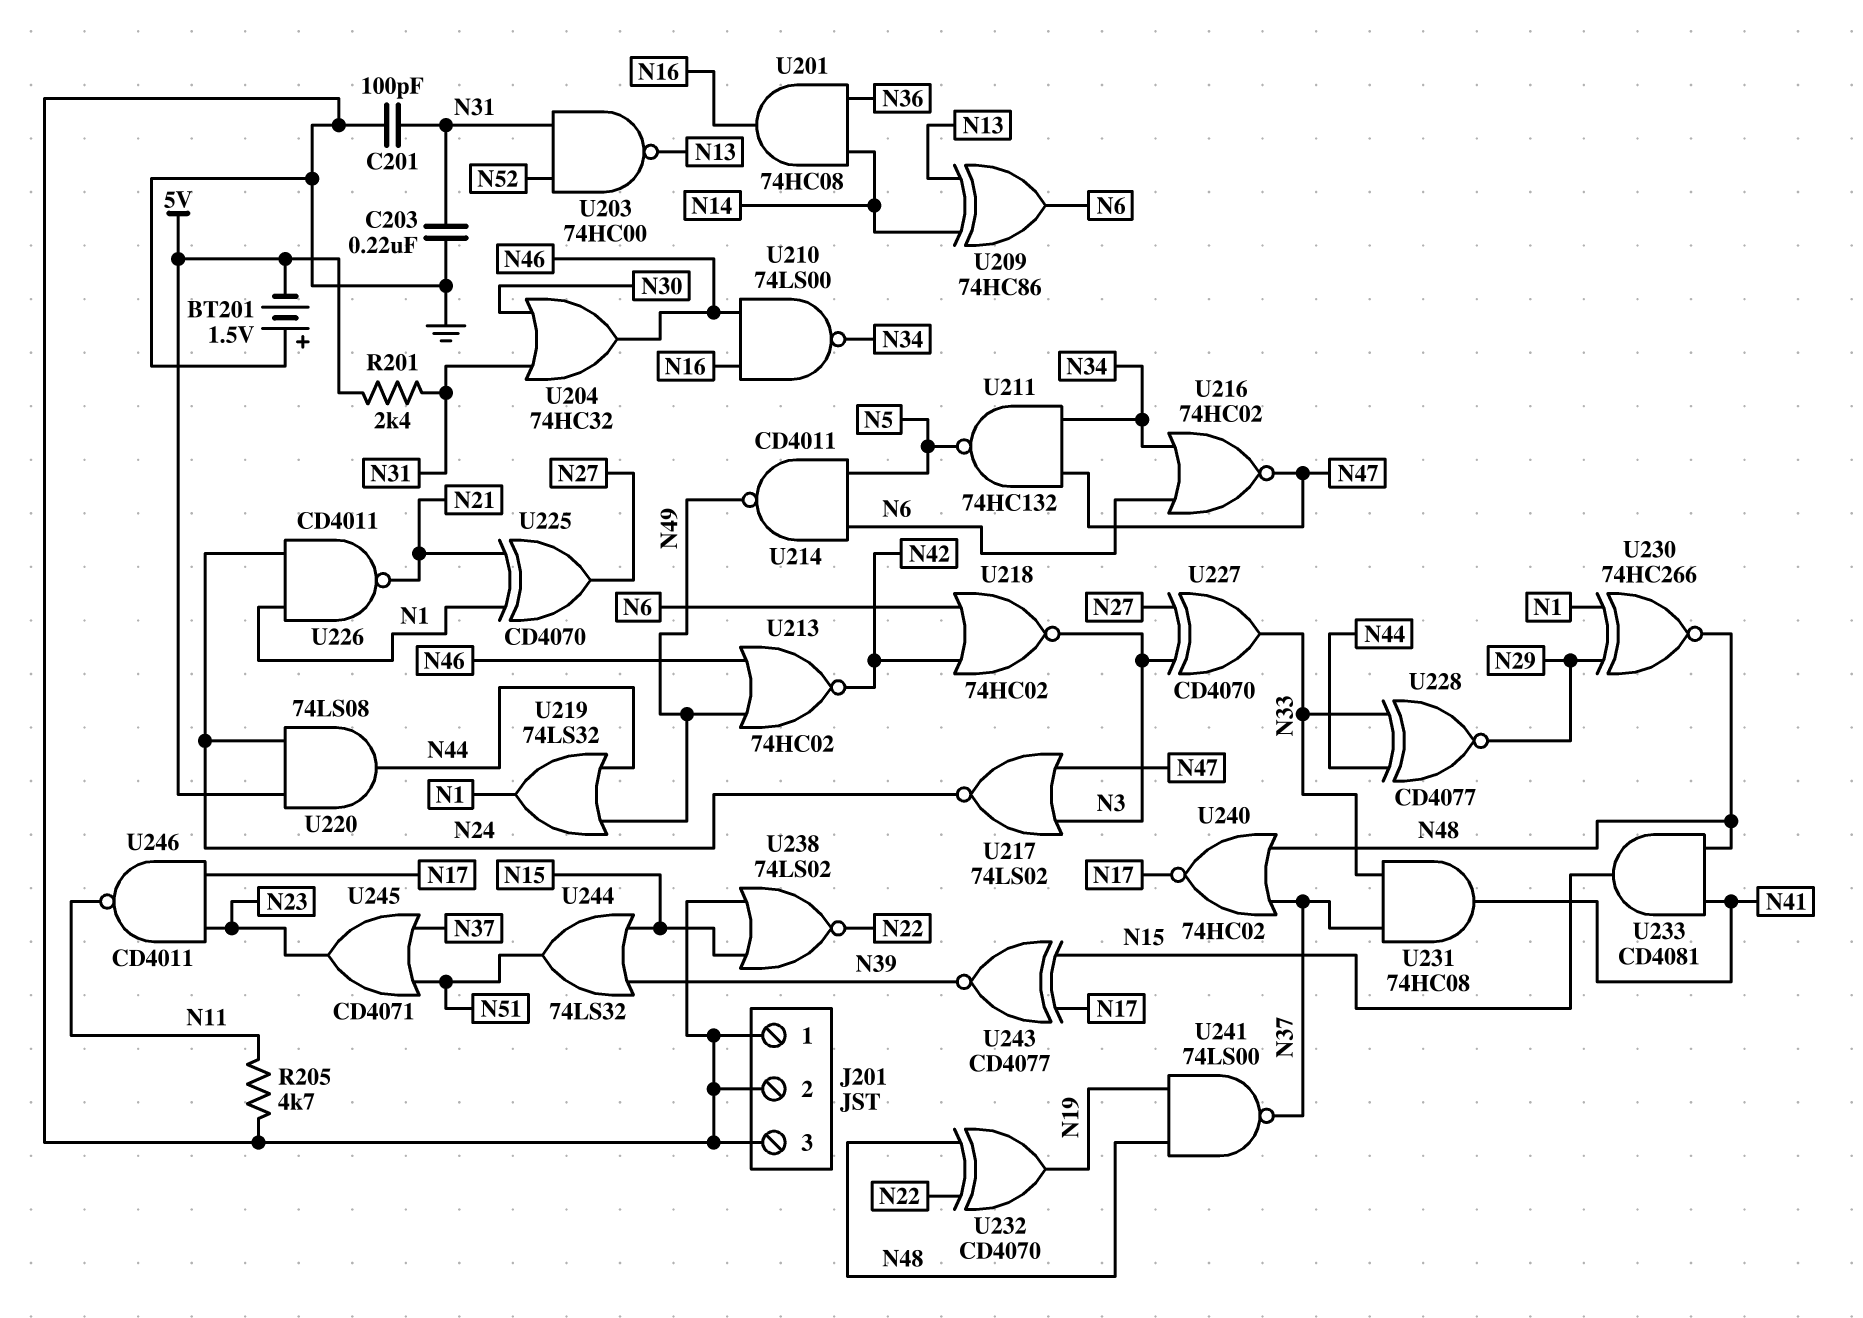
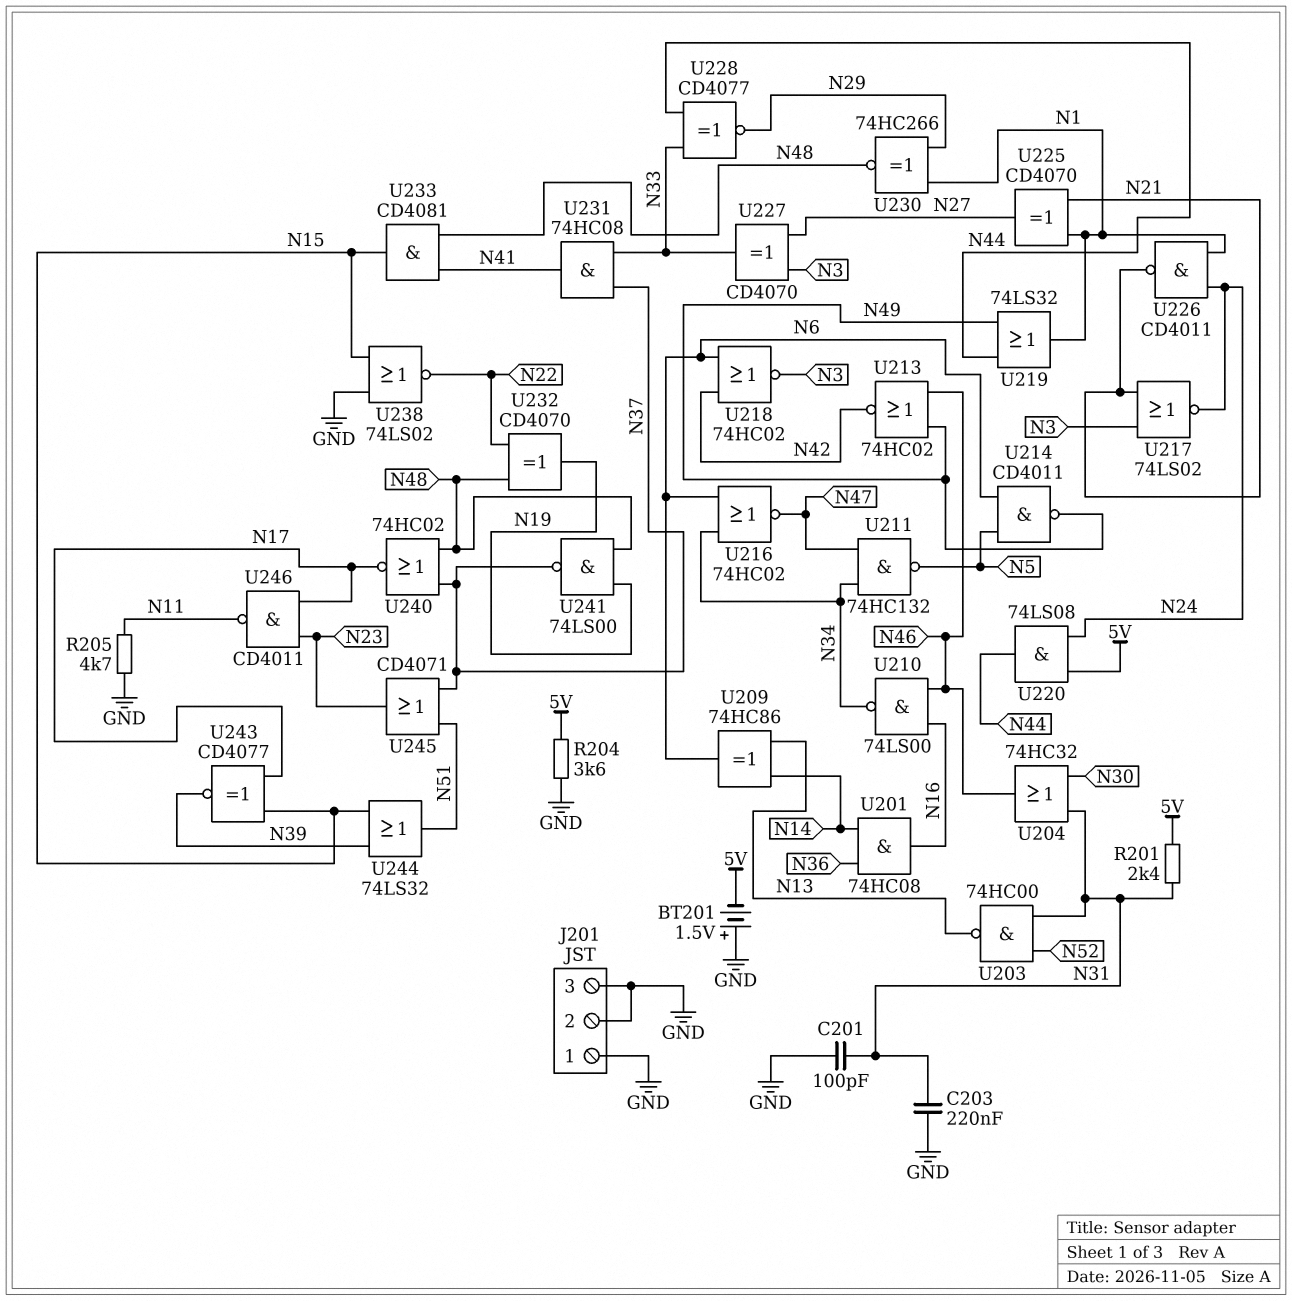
R204: none -> 3.6k (5V, GND)
U217: NOR 74LS02 (in N3, in N47, out N24) -> NOR 74LS02 (in N3, in N21, out N24)

